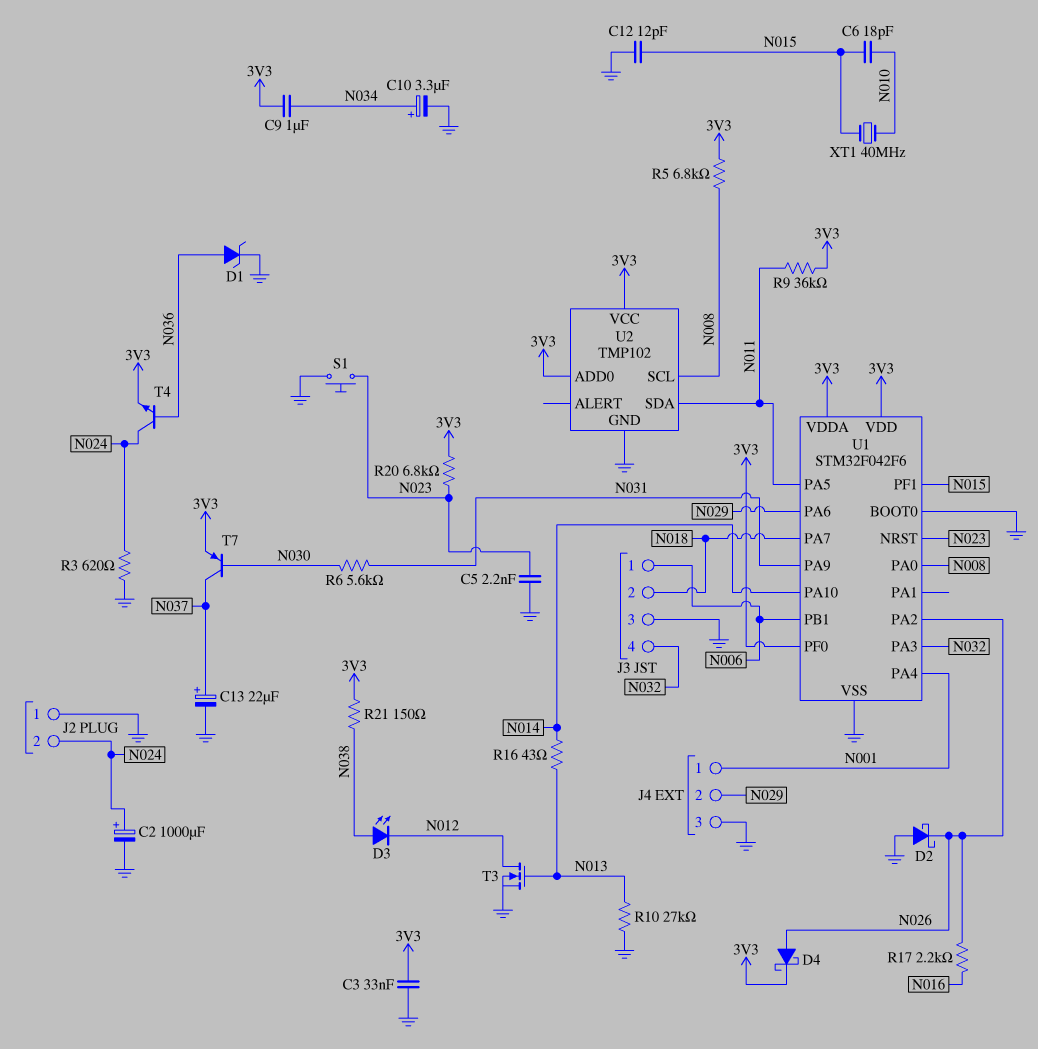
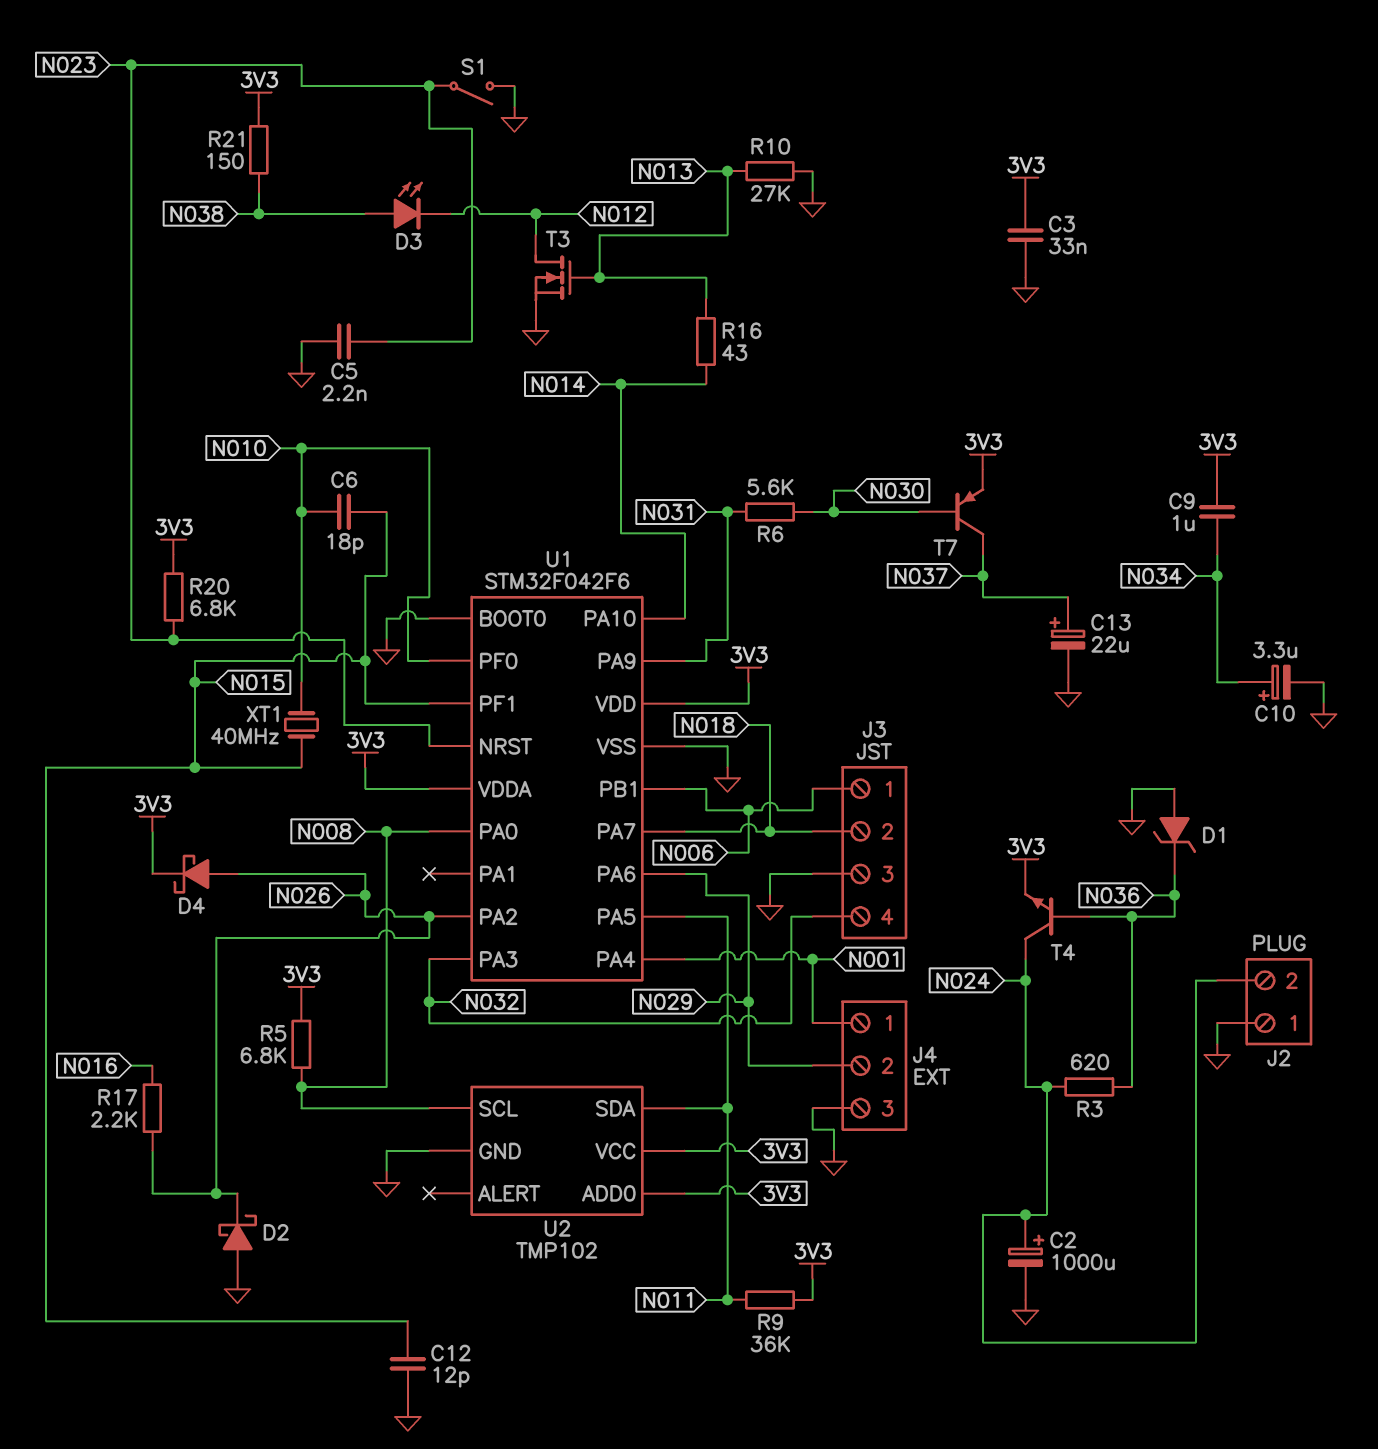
D1: zener (A N036, K GND) -> zener (A GND, K N036)
R3: 620 (GND, N024) -> 620 (N024, N036)
S1: button (GND, N023) -> switch (GND, N023)
U1 pin PF0: 3V3 -> N010

